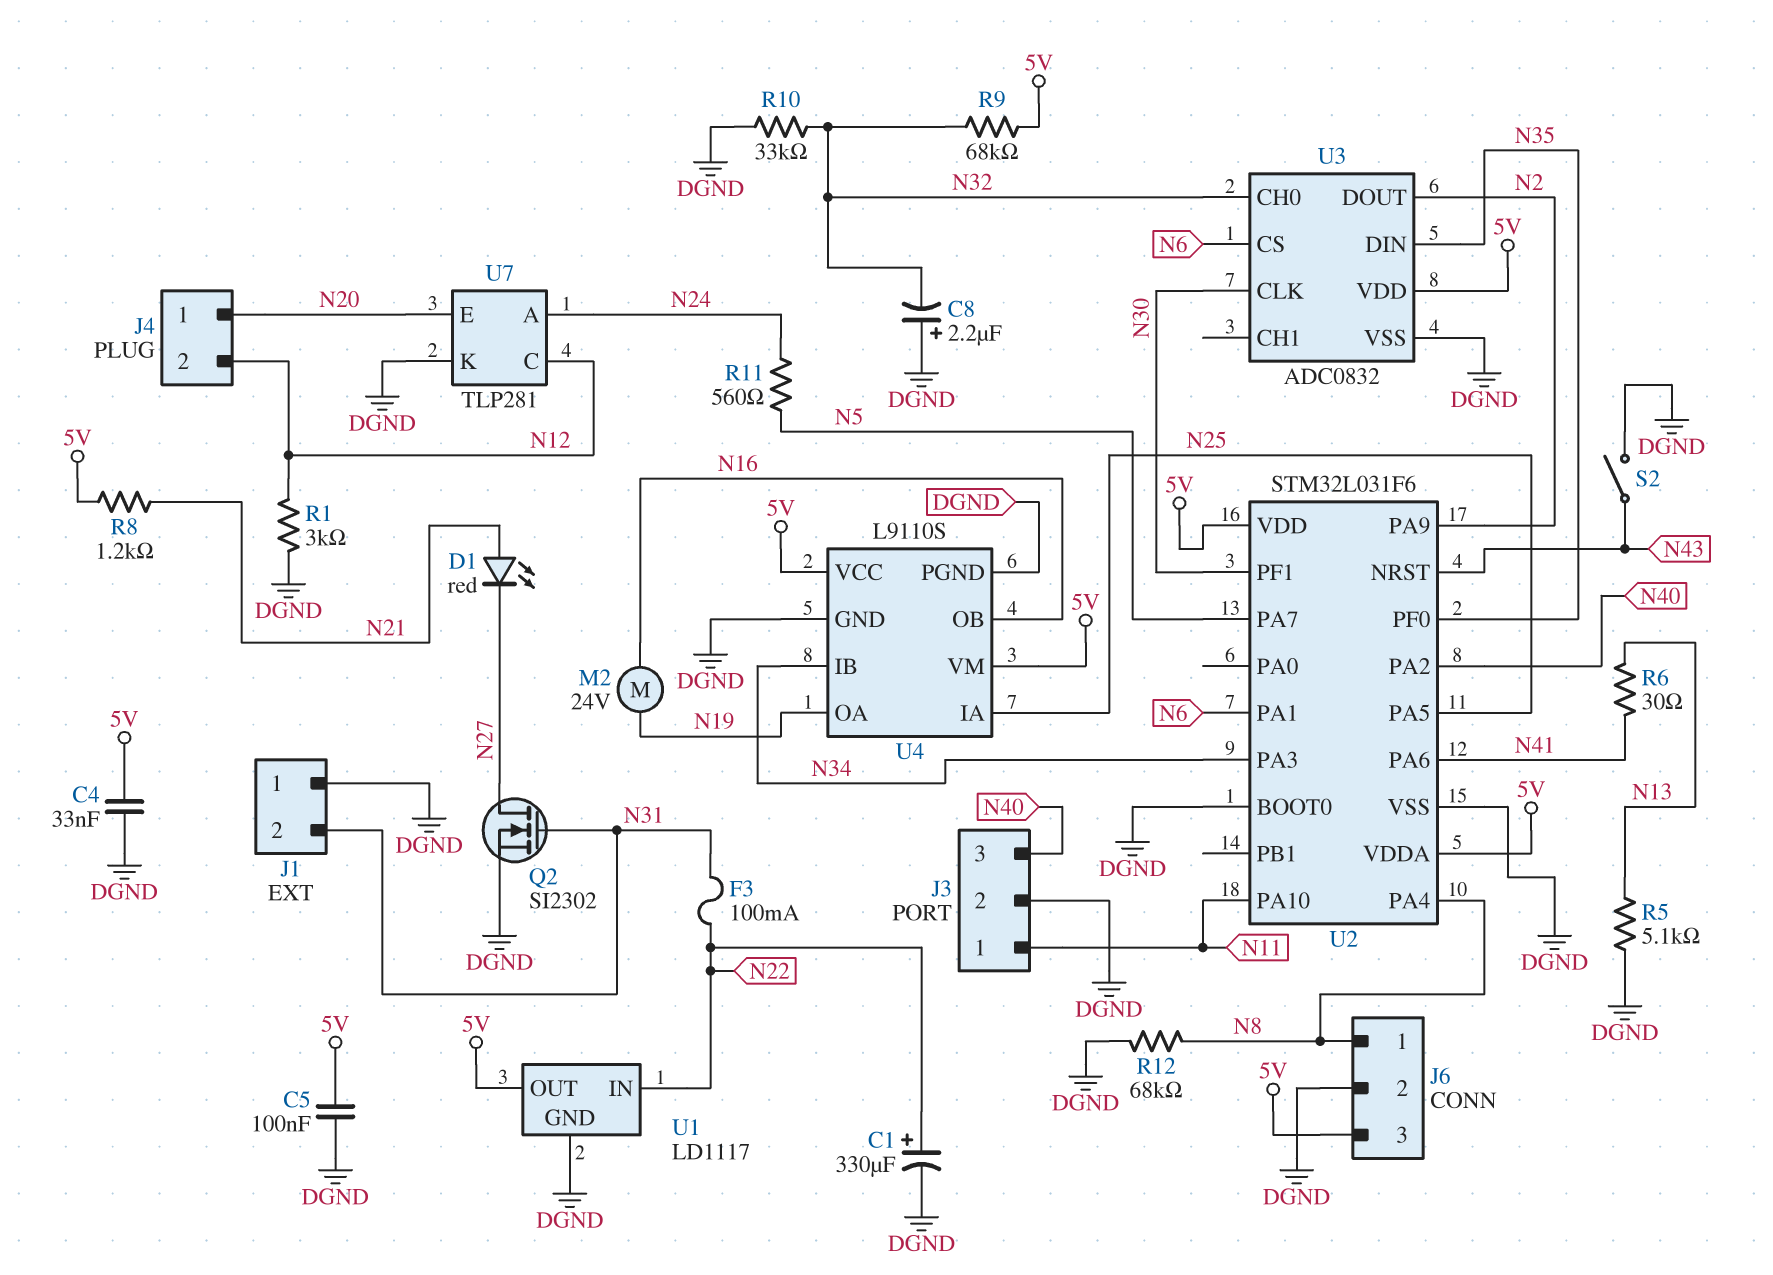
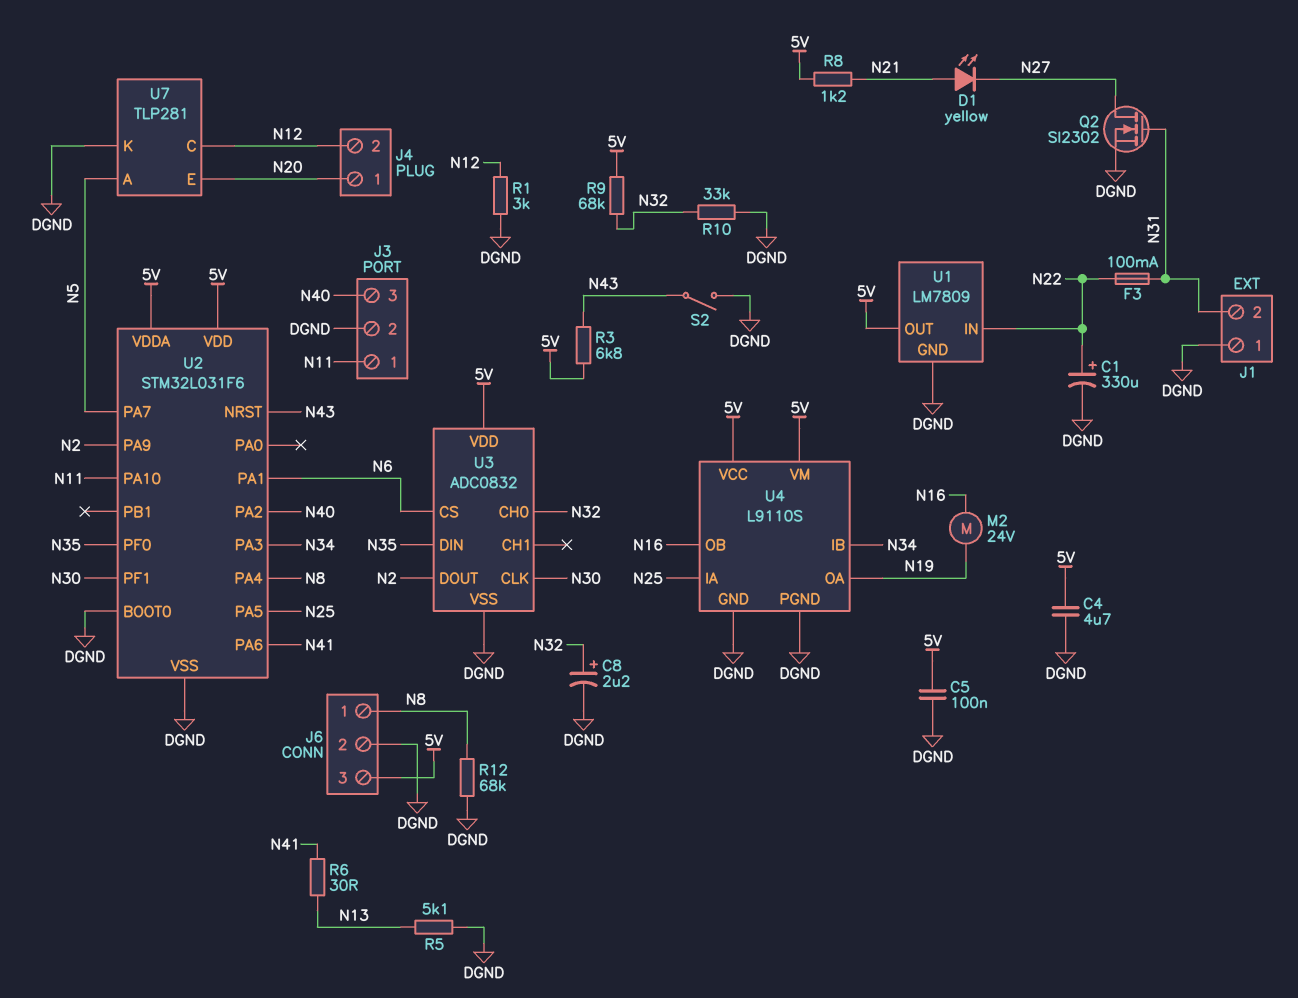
C4: 33nF (5V, DGND) -> 4.7uF (5V, DGND)
C8: 2.2uF (plus DGND, minus N32) -> 2.2uF (plus N32, minus DGND)
D1: LED red (A N21, K N27) -> LED yellow (A N21, K N27)
R3: none -> 6.8k (5V, N43)
R11: 560 (N5, N24) -> none
U1: LD1117 -> LM7809
U7 pin A: N24 -> N5

